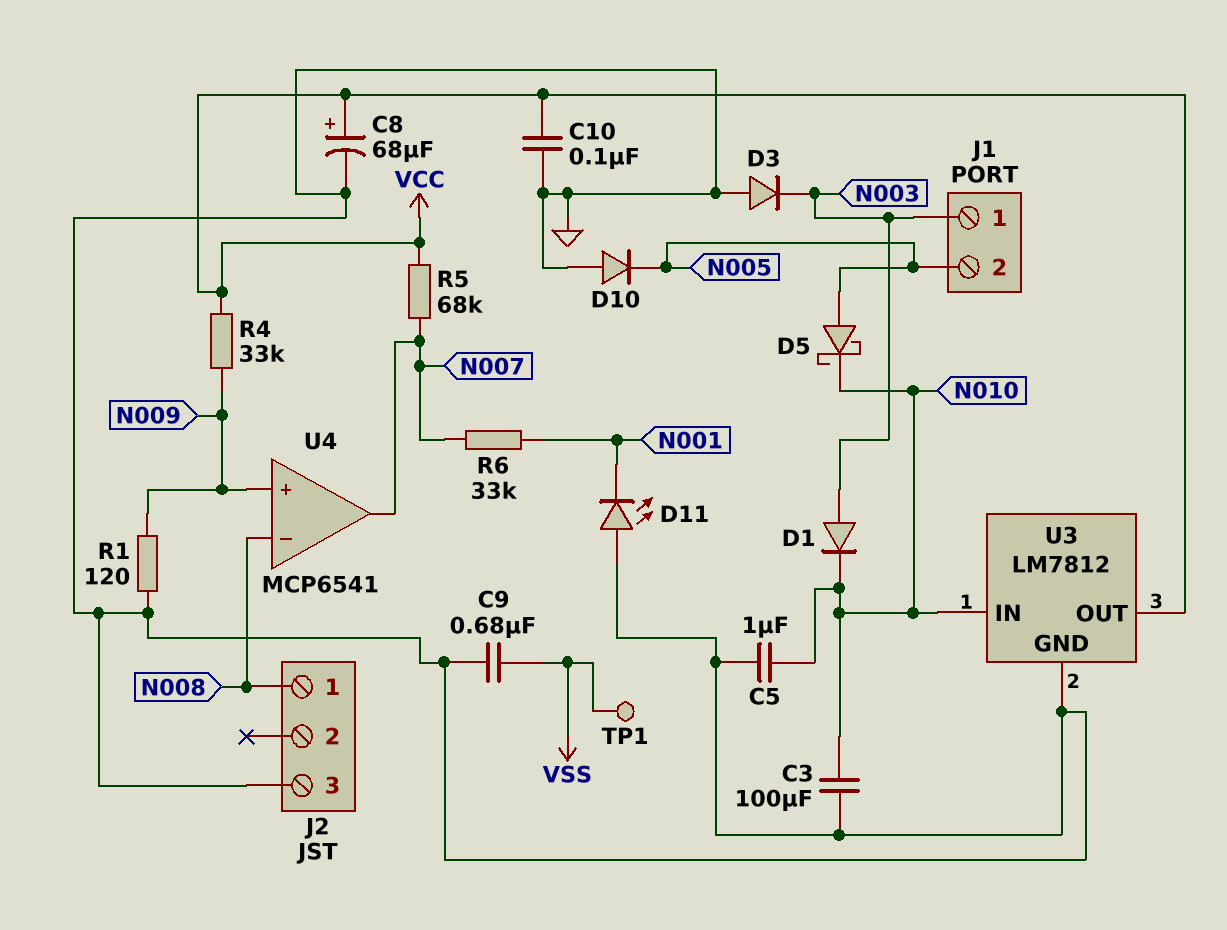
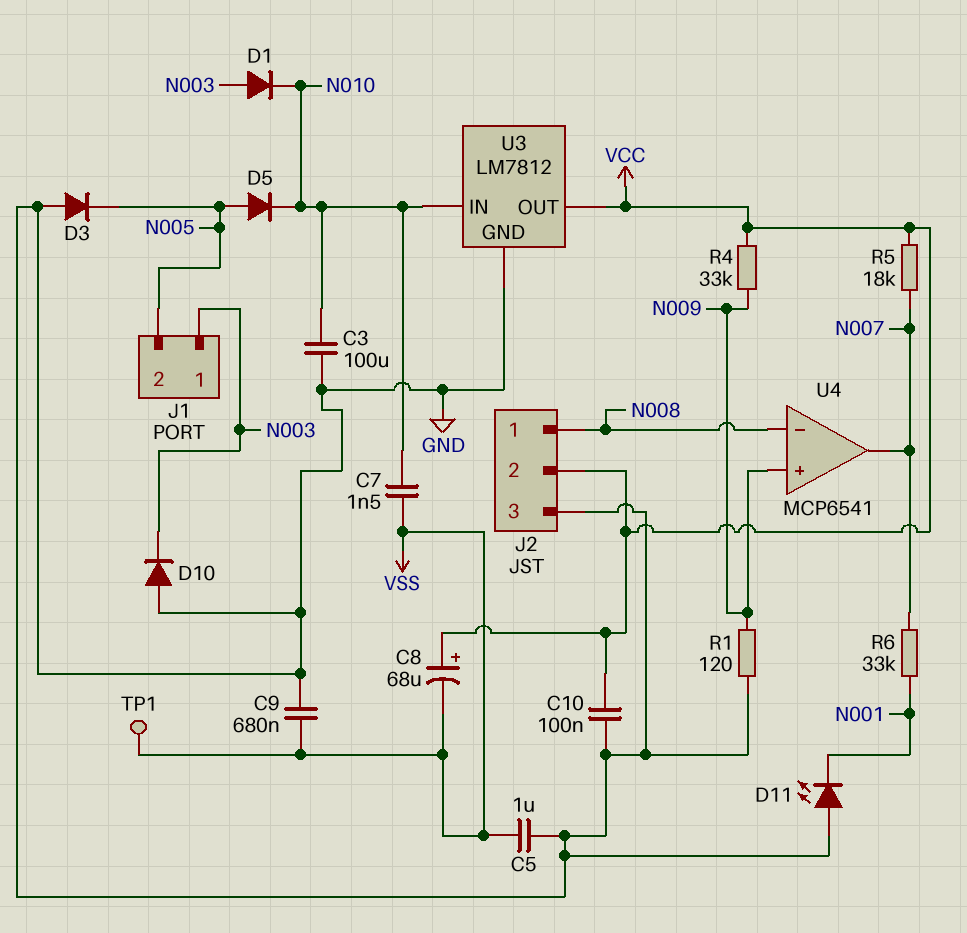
C5: 1uF (GND, N010) -> 1uF (GND, VSS)
C7: none -> 1.5nF (N010, VSS)
C8: 68uF (plus VCC, minus GND) -> 68uF (plus VCC, minus VSS)
D3: diode (A GND, K N003) -> diode (A GND, K N005)
D5: schottky (A N005, K N010) -> diode (A N005, K N010)
D10: diode (A GND, K N005) -> diode (A GND, K N003)
J2 pin 2: none -> VCC
R5: 68k (N007, VCC) -> 18k (N007, VCC)

